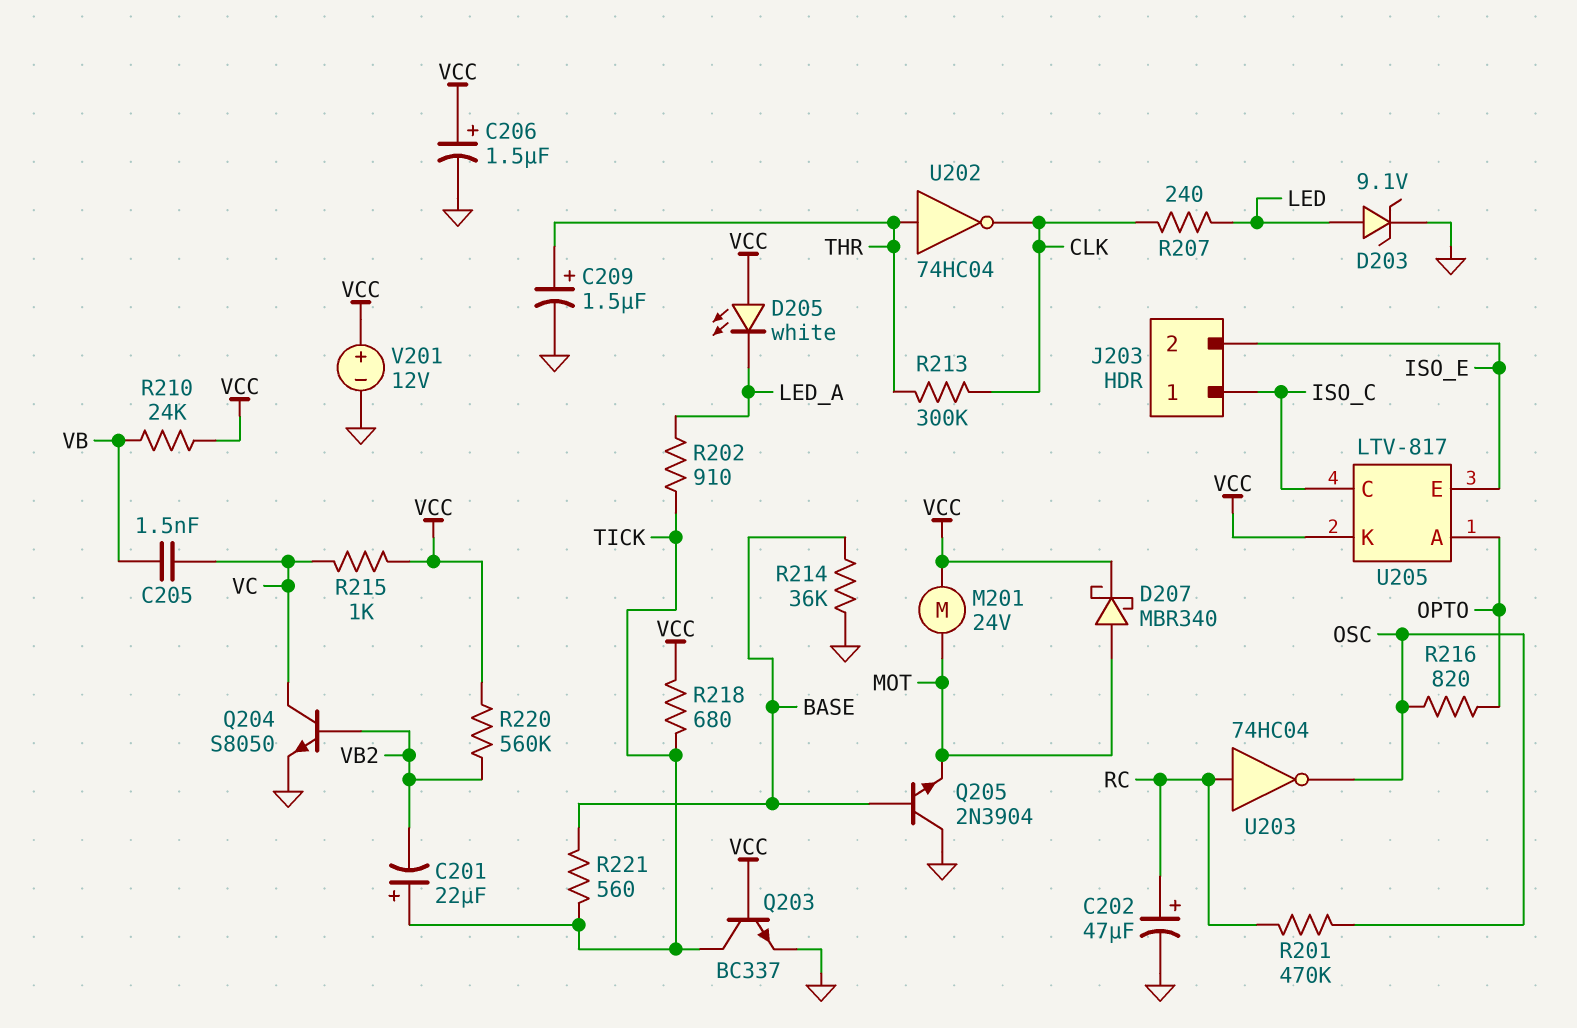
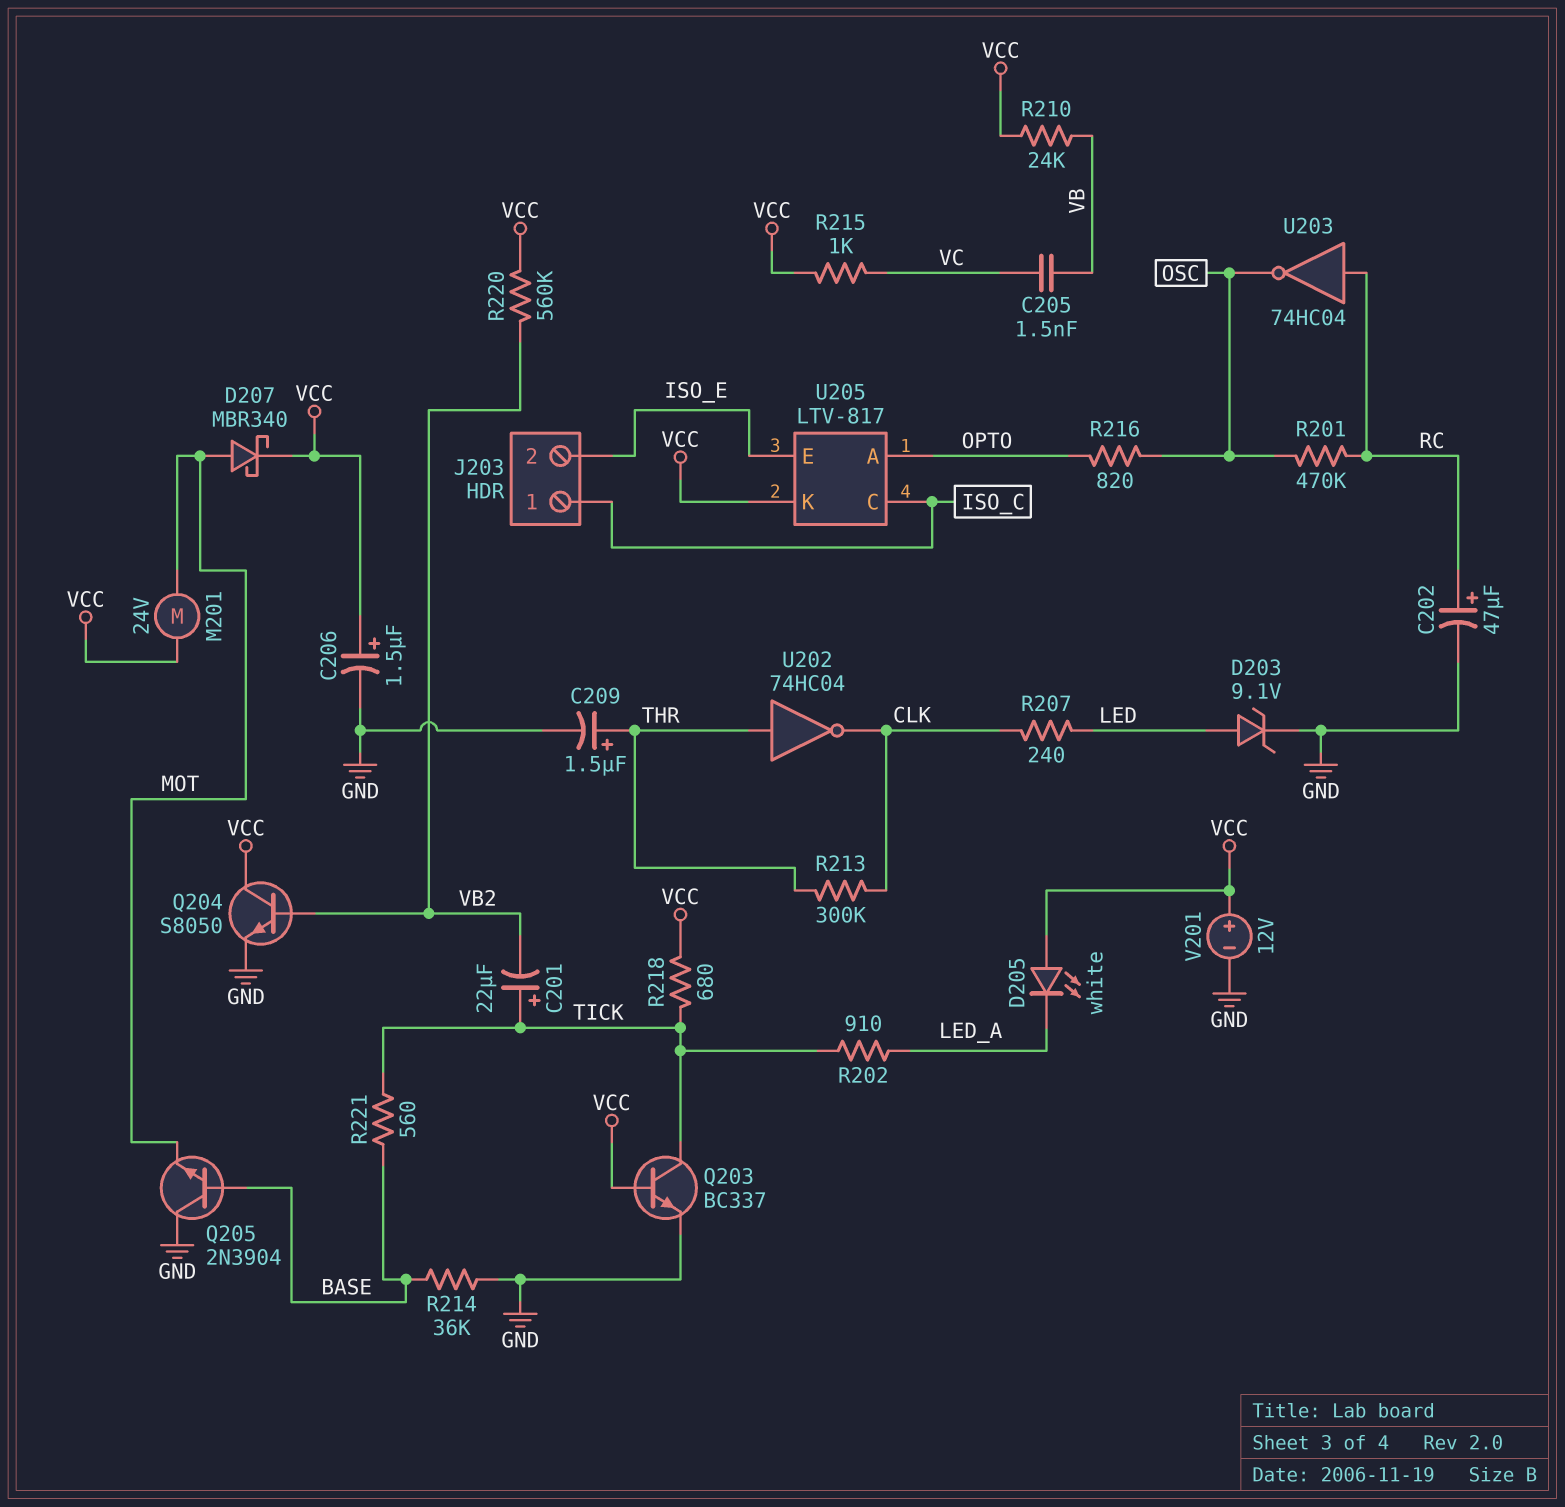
Q204: NPN S8050 (B VB2, C VC, E GND) -> NPN S8050 (B VB2, C VCC, E GND)

